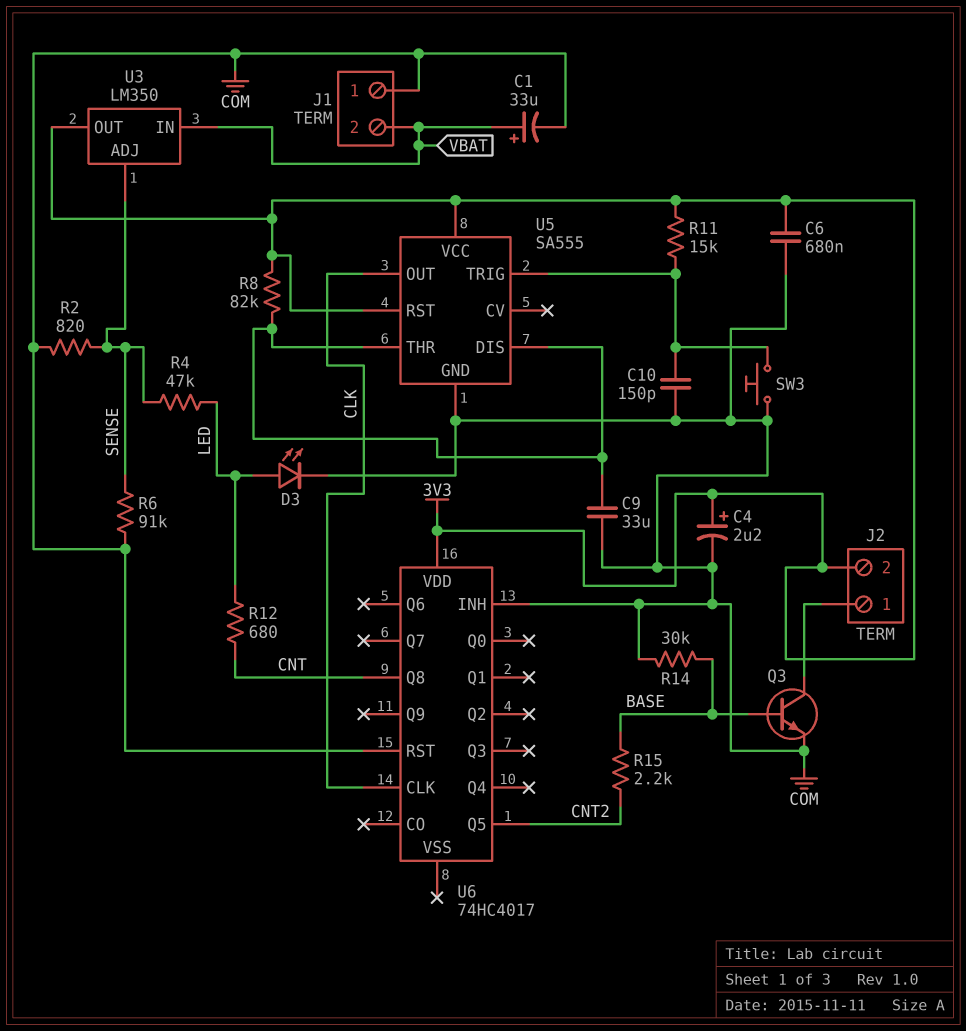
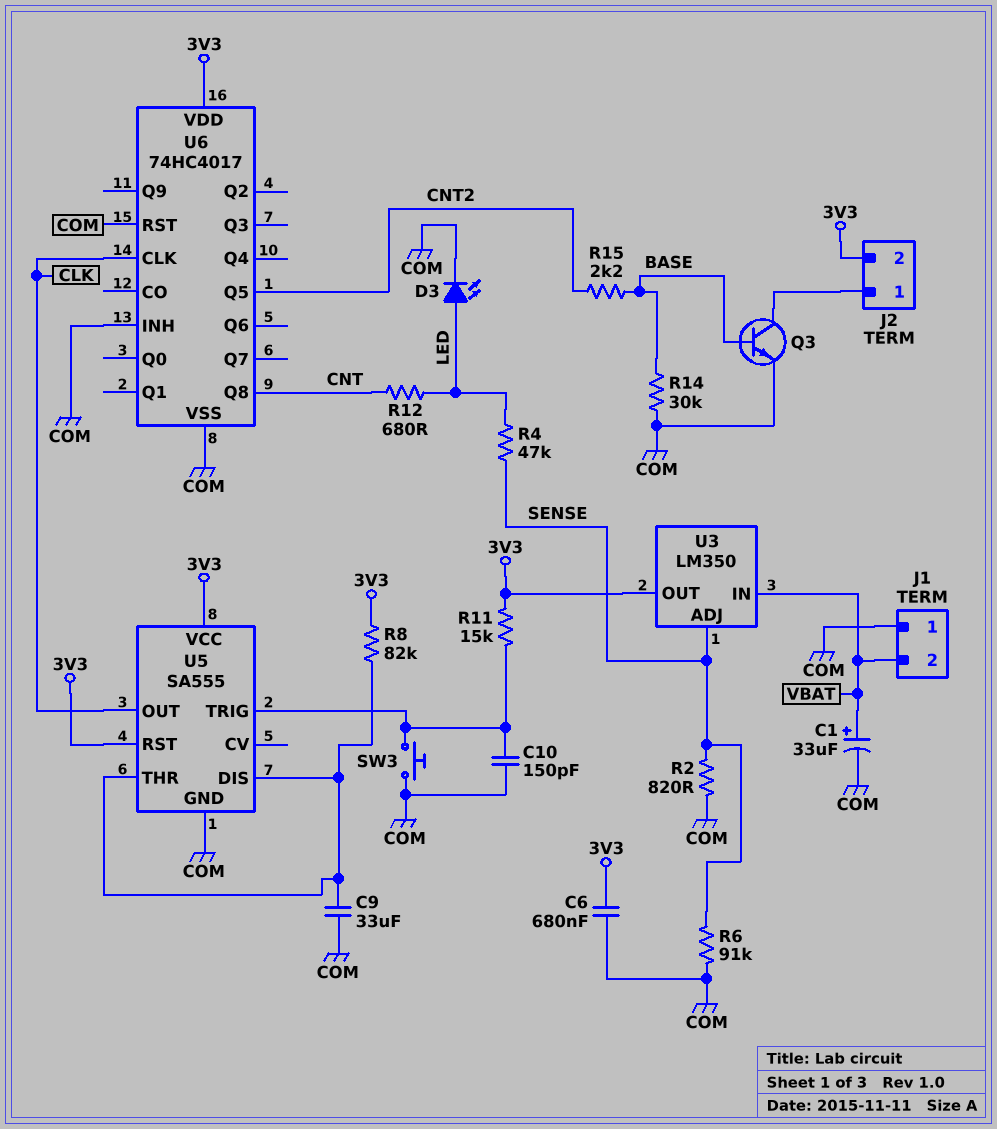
C4: 2.2uF (plus 3V3, minus COM) -> none
U6 pin VSS: none -> COM

